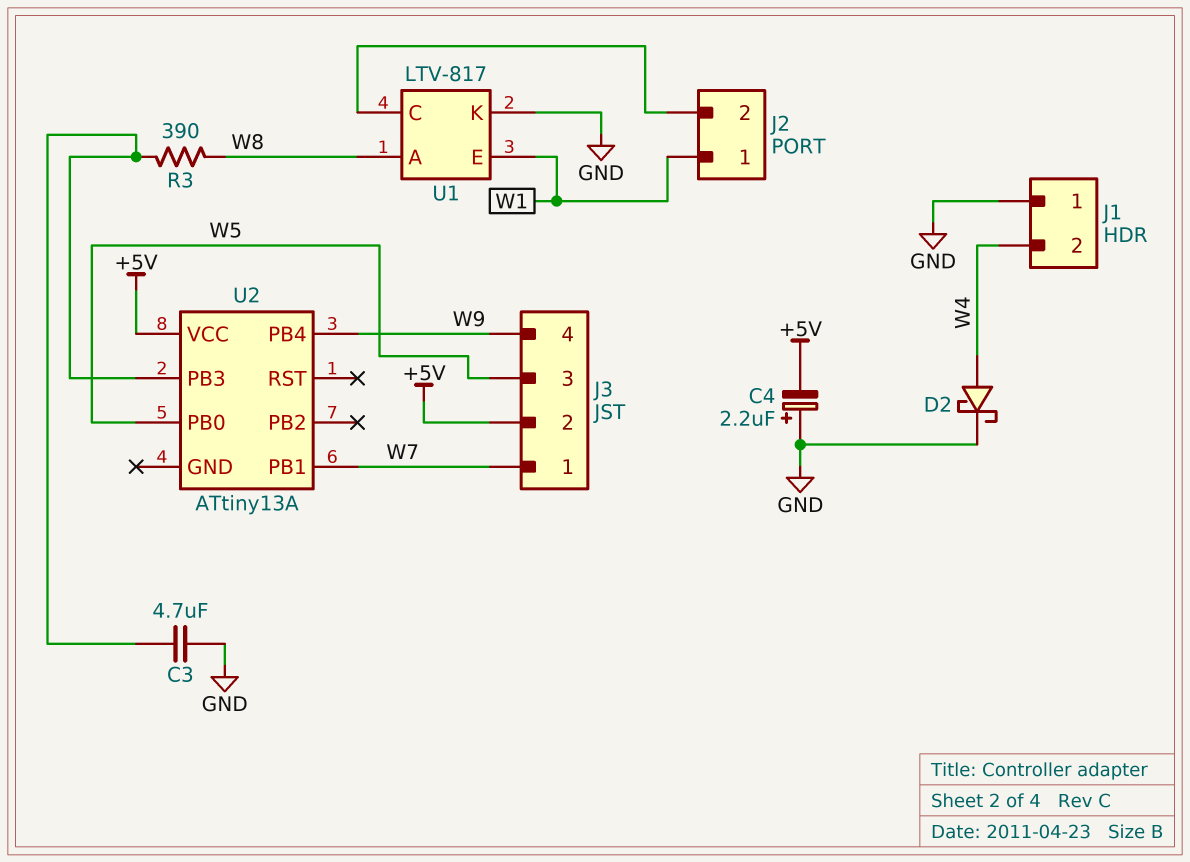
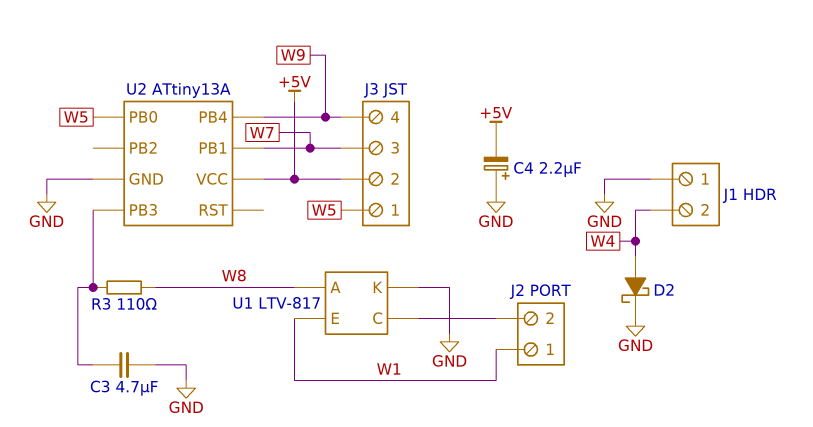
J3 pin 1: W7 -> W5
J3 pin 3: W5 -> W7
R3: 390 (U2/PB3, W8) -> 110 (U2/PB3, W8)
U2 pin GND: none -> GND

